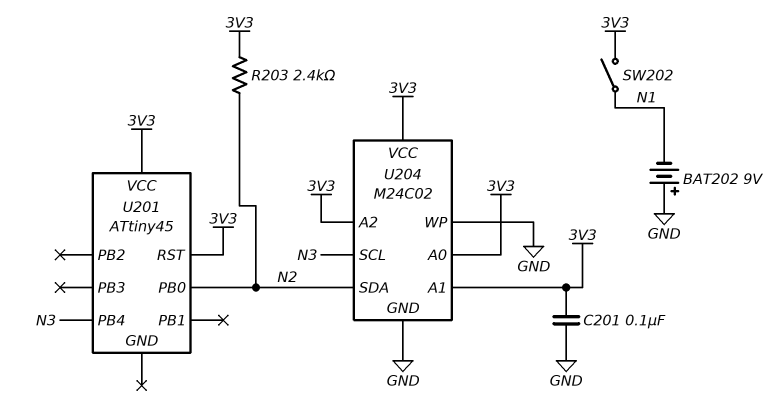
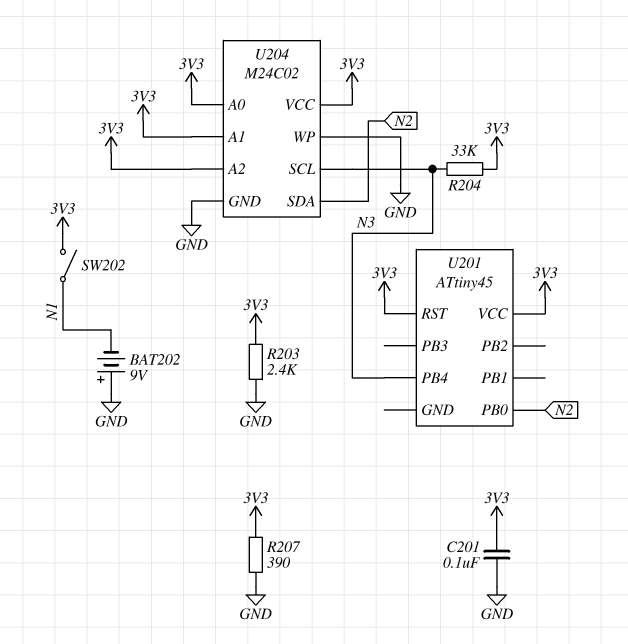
R203: 2.4k (3V3, N2) -> 2.4k (3V3, GND)
R204: none -> 33k (3V3, N3)
R207: none -> 390 (3V3, GND)

